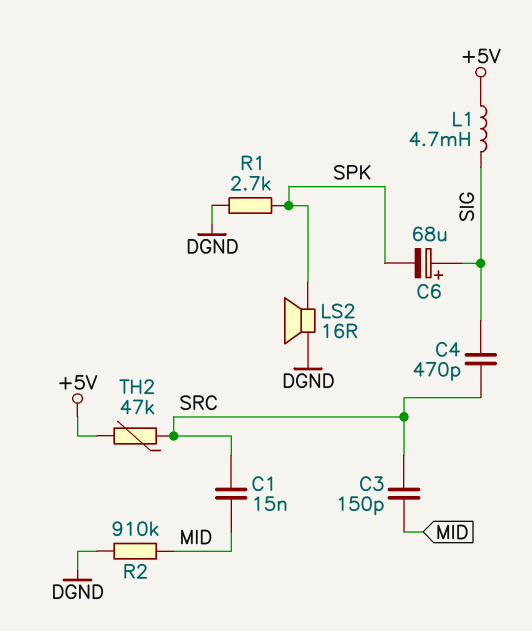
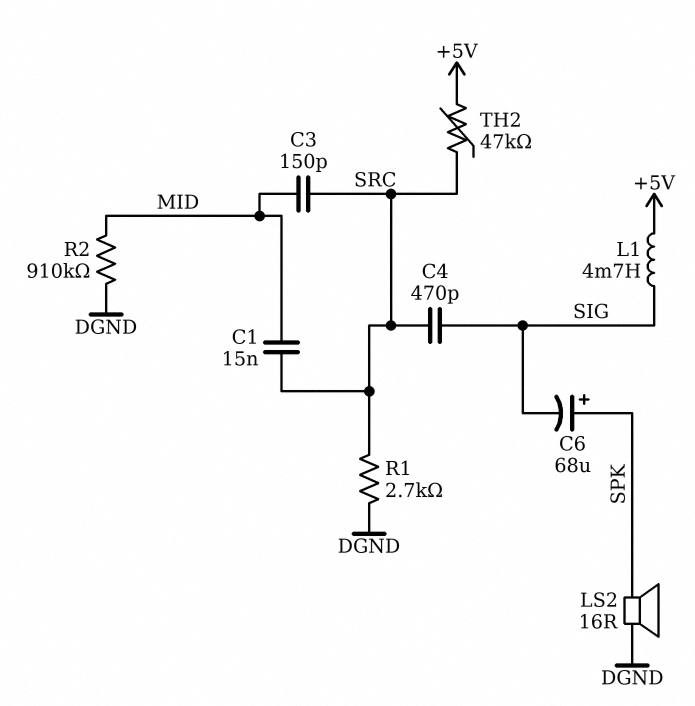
C6: 68uF (plus SIG, minus SPK) -> 68uF (plus SPK, minus SIG)
R1: 2.7k (DGND, SPK) -> 2.7k (DGND, SRC)

